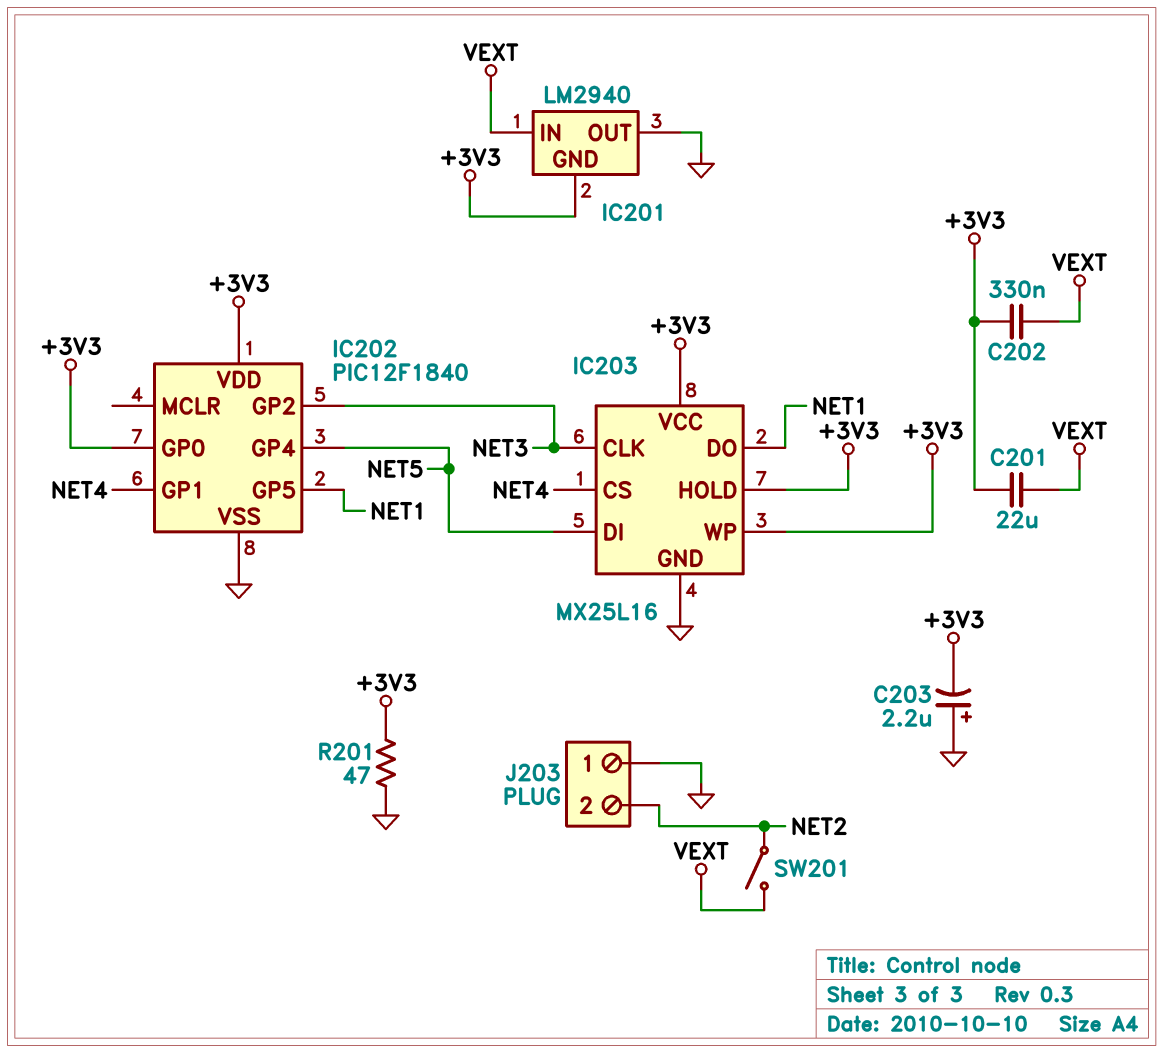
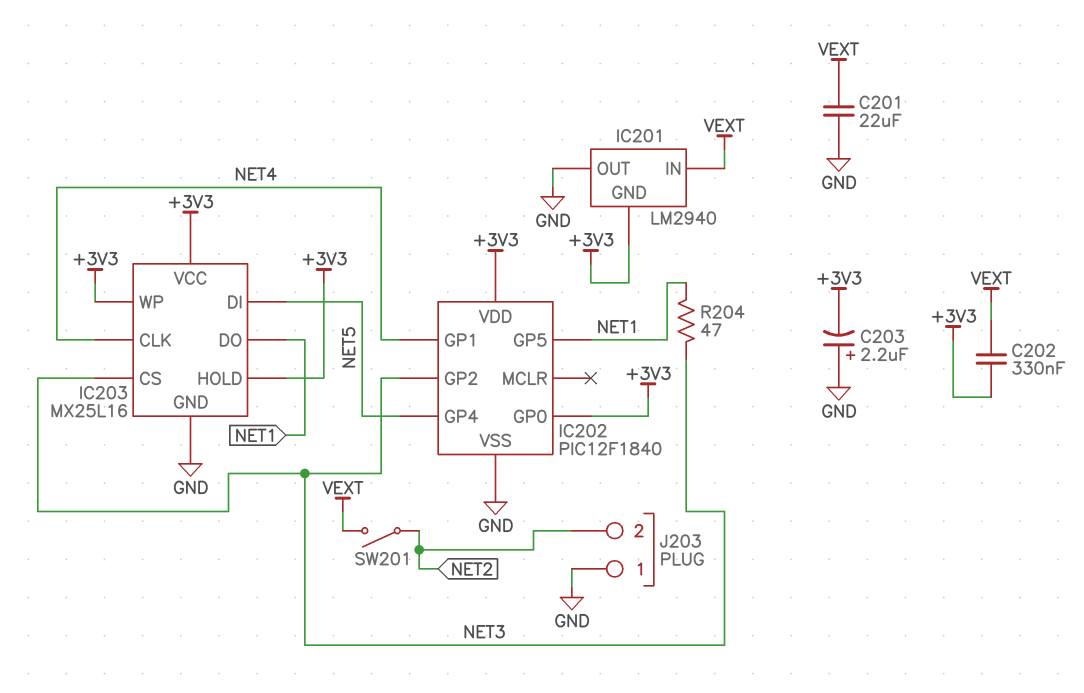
C201: 22uF (+3V3, VEXT) -> 22uF (GND, VEXT)
IC203 pin CLK: NET3 -> NET4
IC203 pin CS: NET4 -> NET3
R201: 47 (+3V3, GND) -> none
R204: none -> 47 (NET1, NET3)

